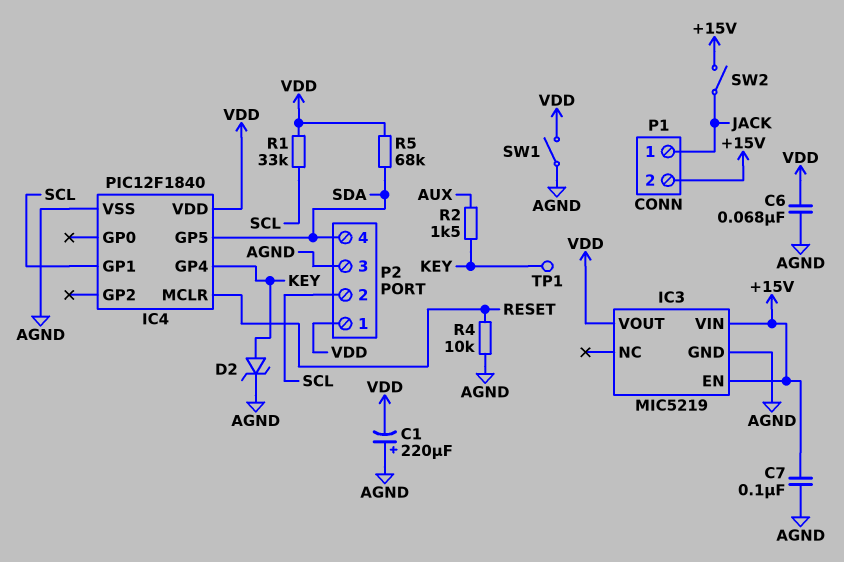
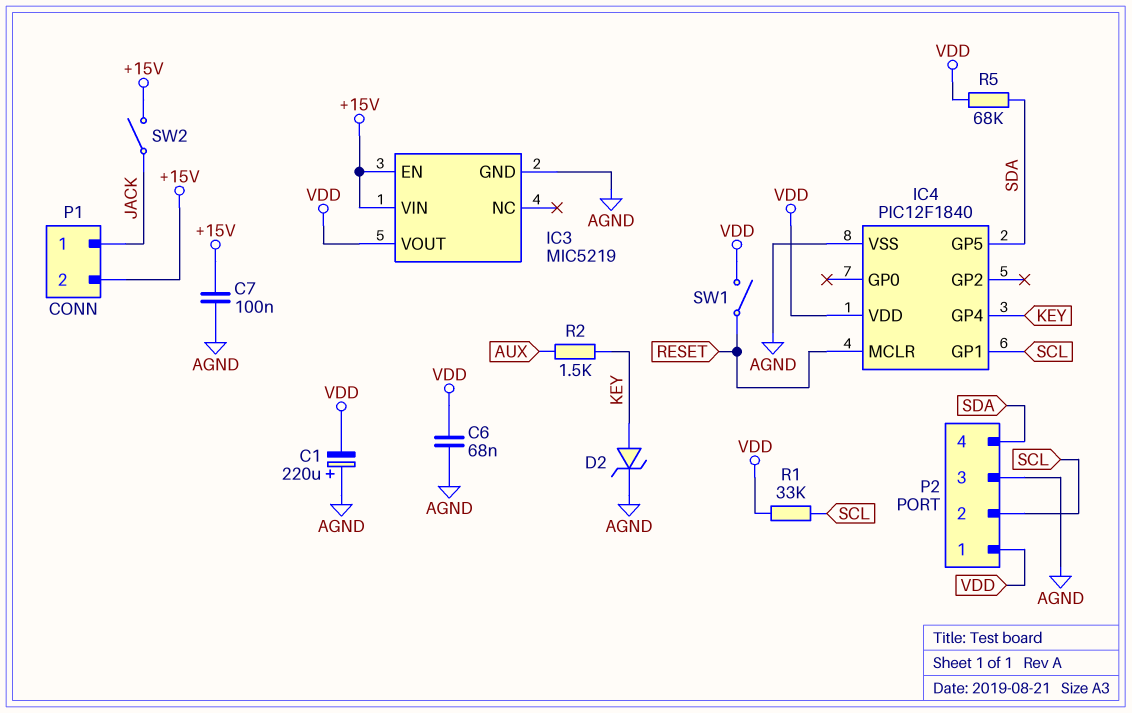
R4: 10k (AGND, RESET) -> none
SW1: switch (AGND, VDD) -> switch (RESET, VDD)
TP1: test point (KEY) -> none

